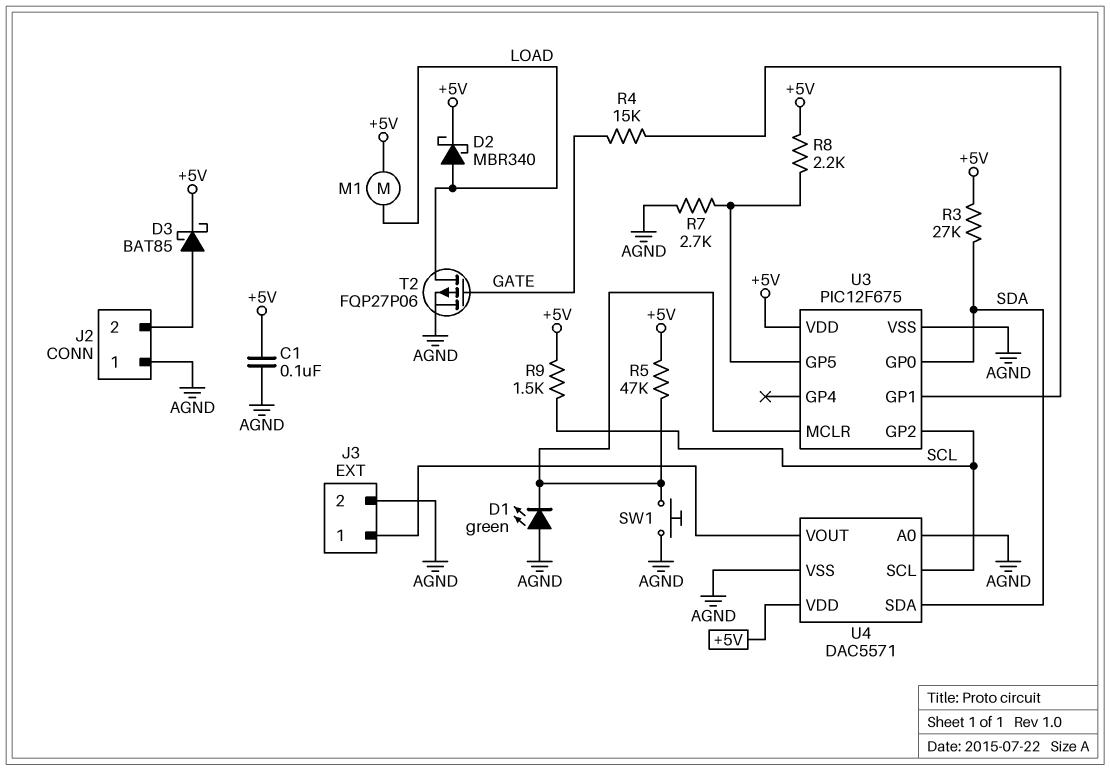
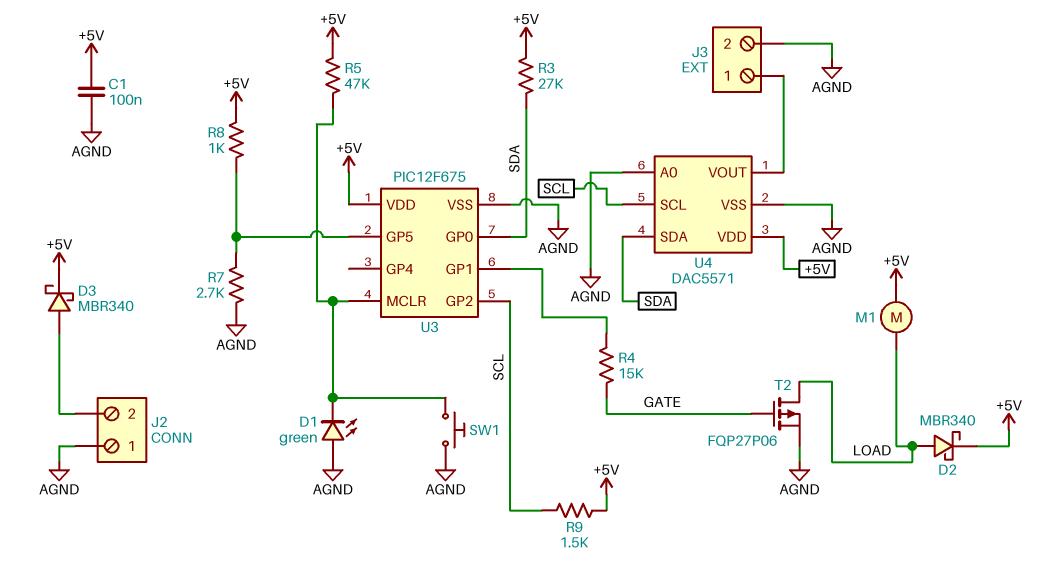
D3: schottky BAT85 (A J2/2, K +5V) -> schottky MBR340 (A J2/2, K +5V)
R8: 2.2k (+5V, U3/GP5) -> 1k (+5V, U3/GP5)

